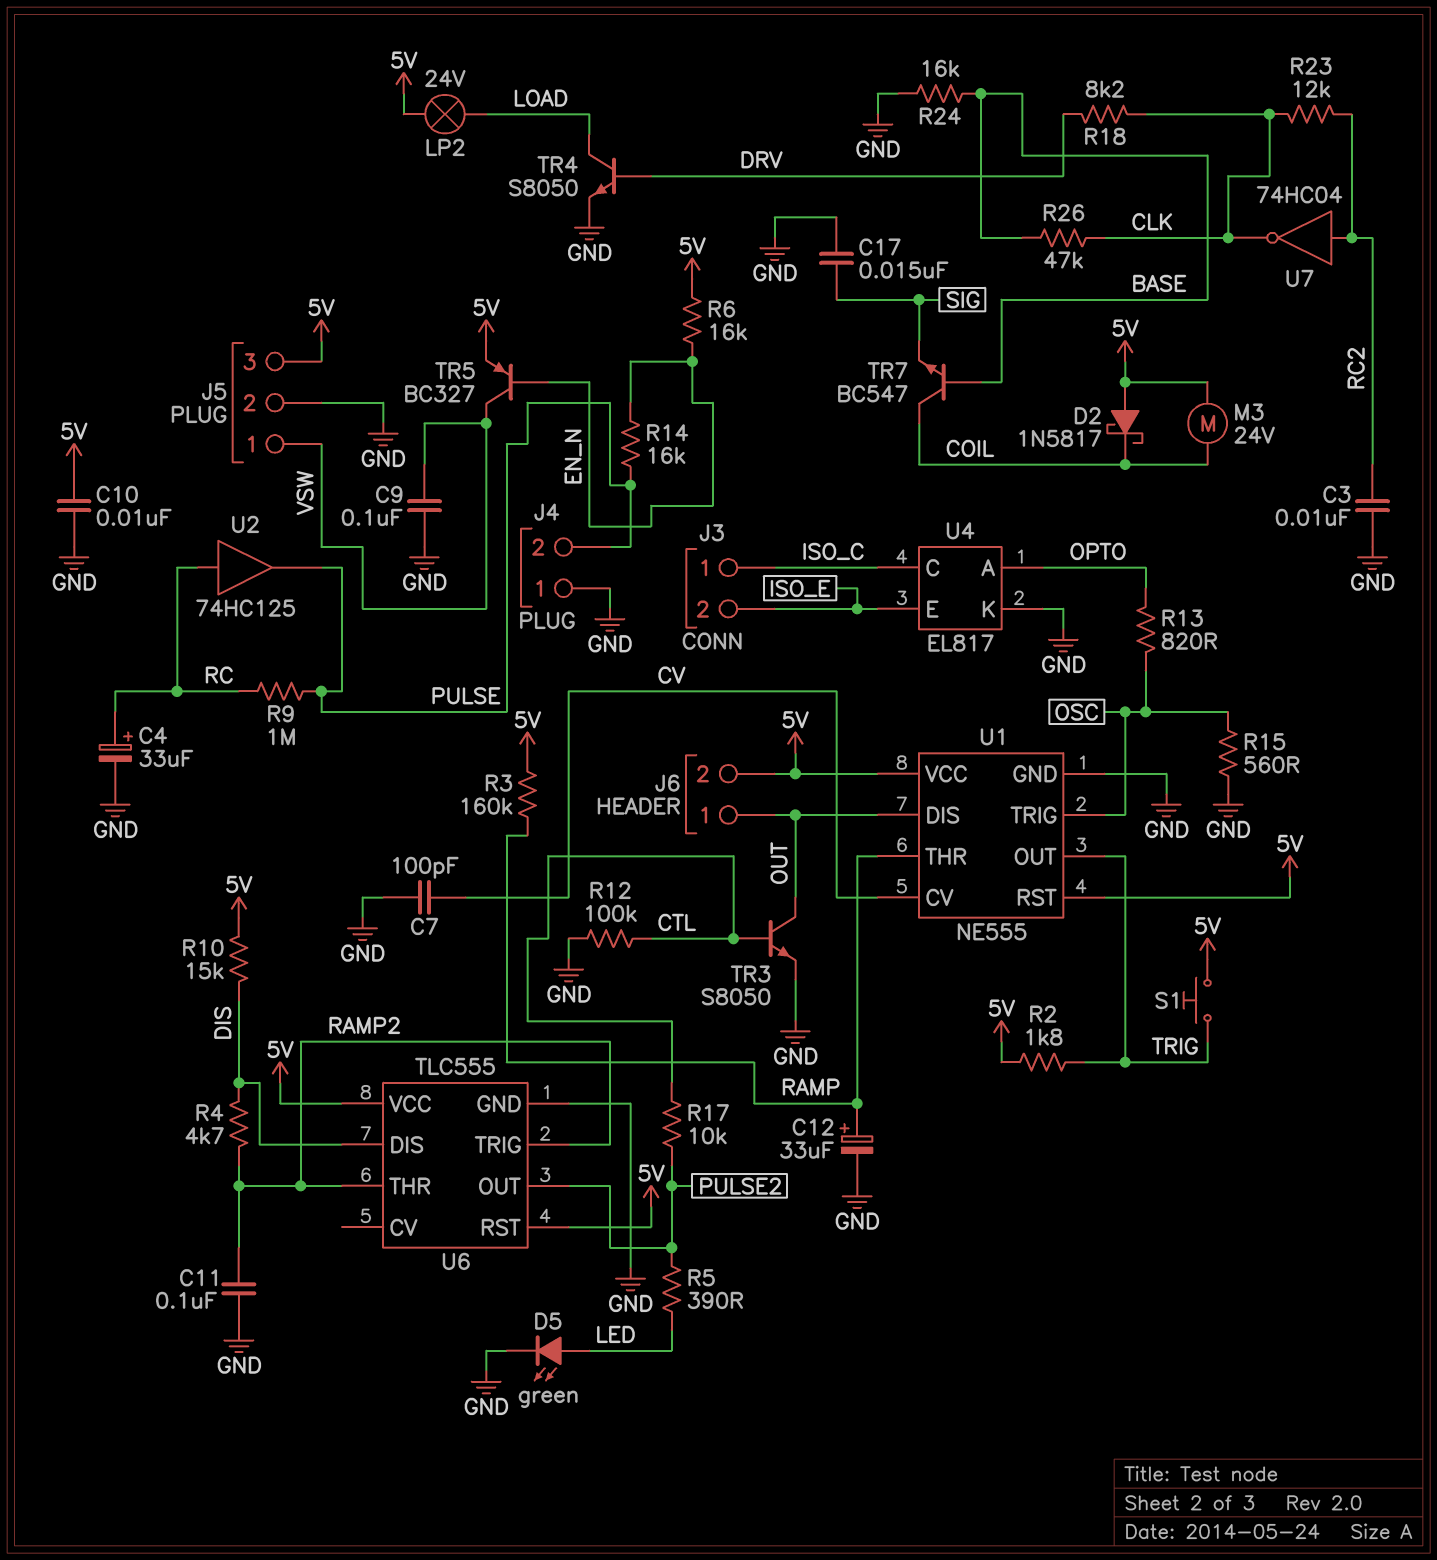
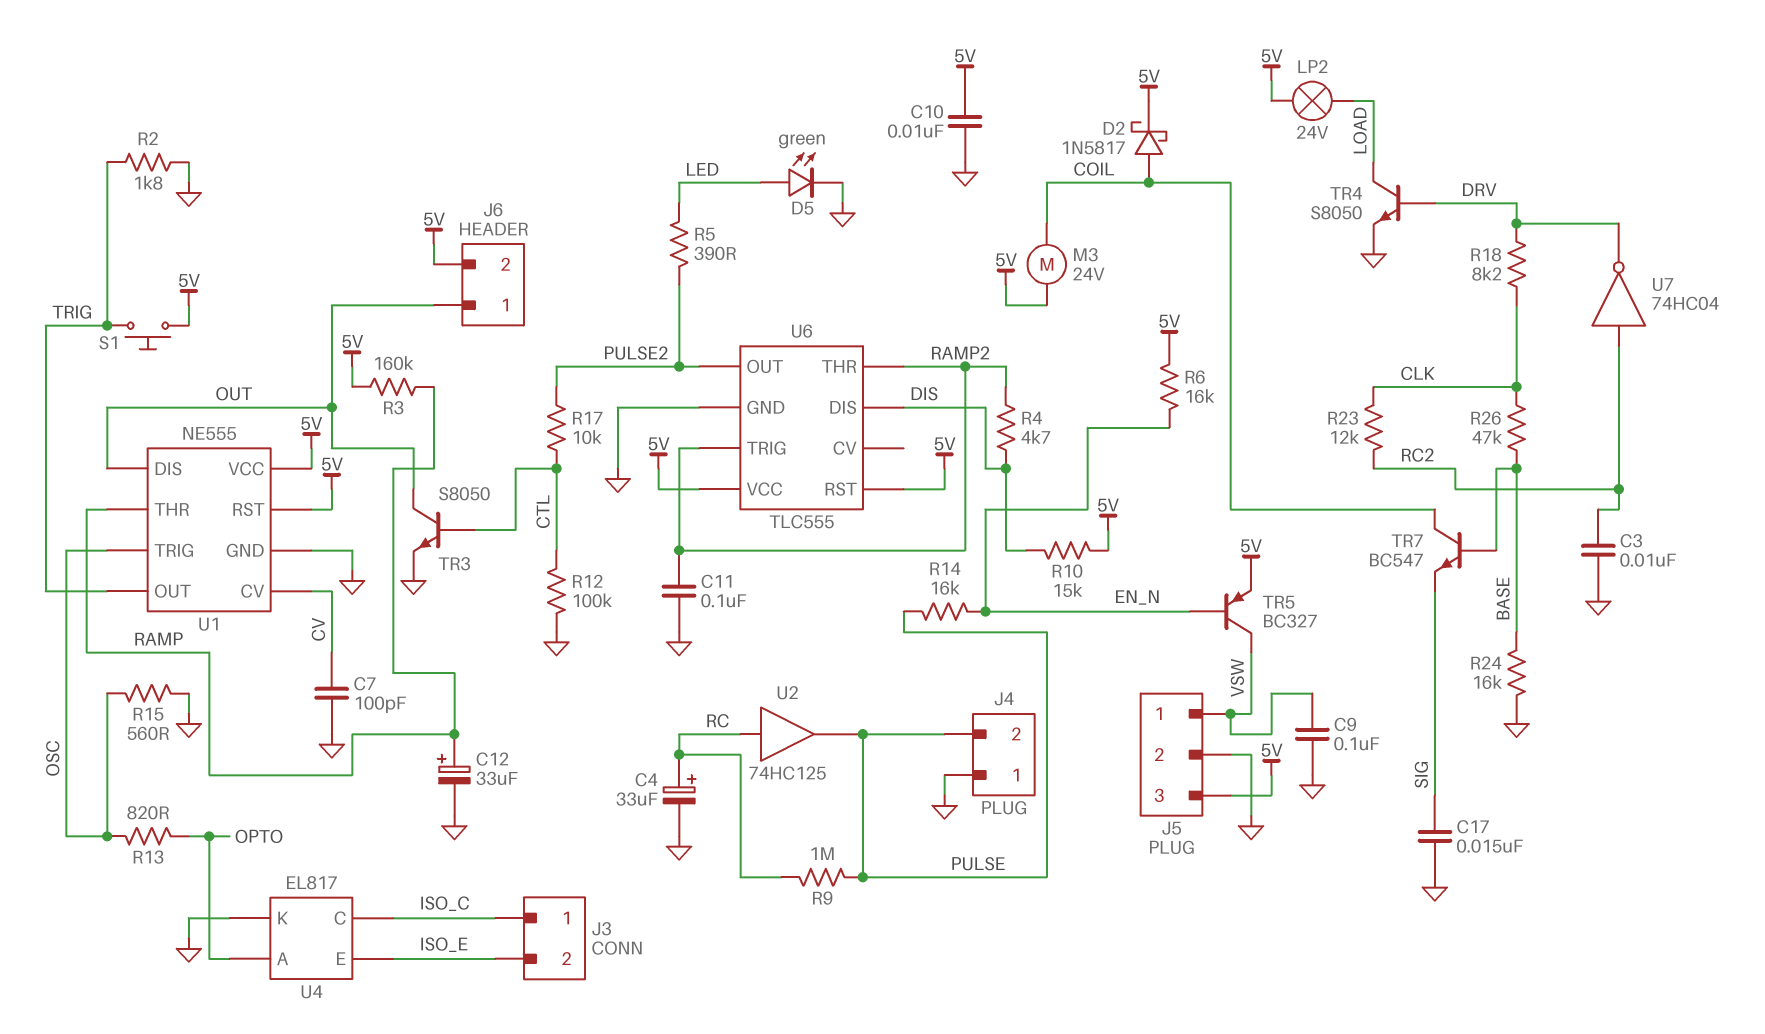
D2: schottky 1N5817 (A 5V, K COIL) -> schottky 1N5817 (A COIL, K 5V)
R2: 1.8k (5V, TRIG) -> 1.8k (GND, TRIG)
U7: NOT 74HC04 (in RC2, out CLK) -> NOT 74HC04 (in RC2, out DRV)

